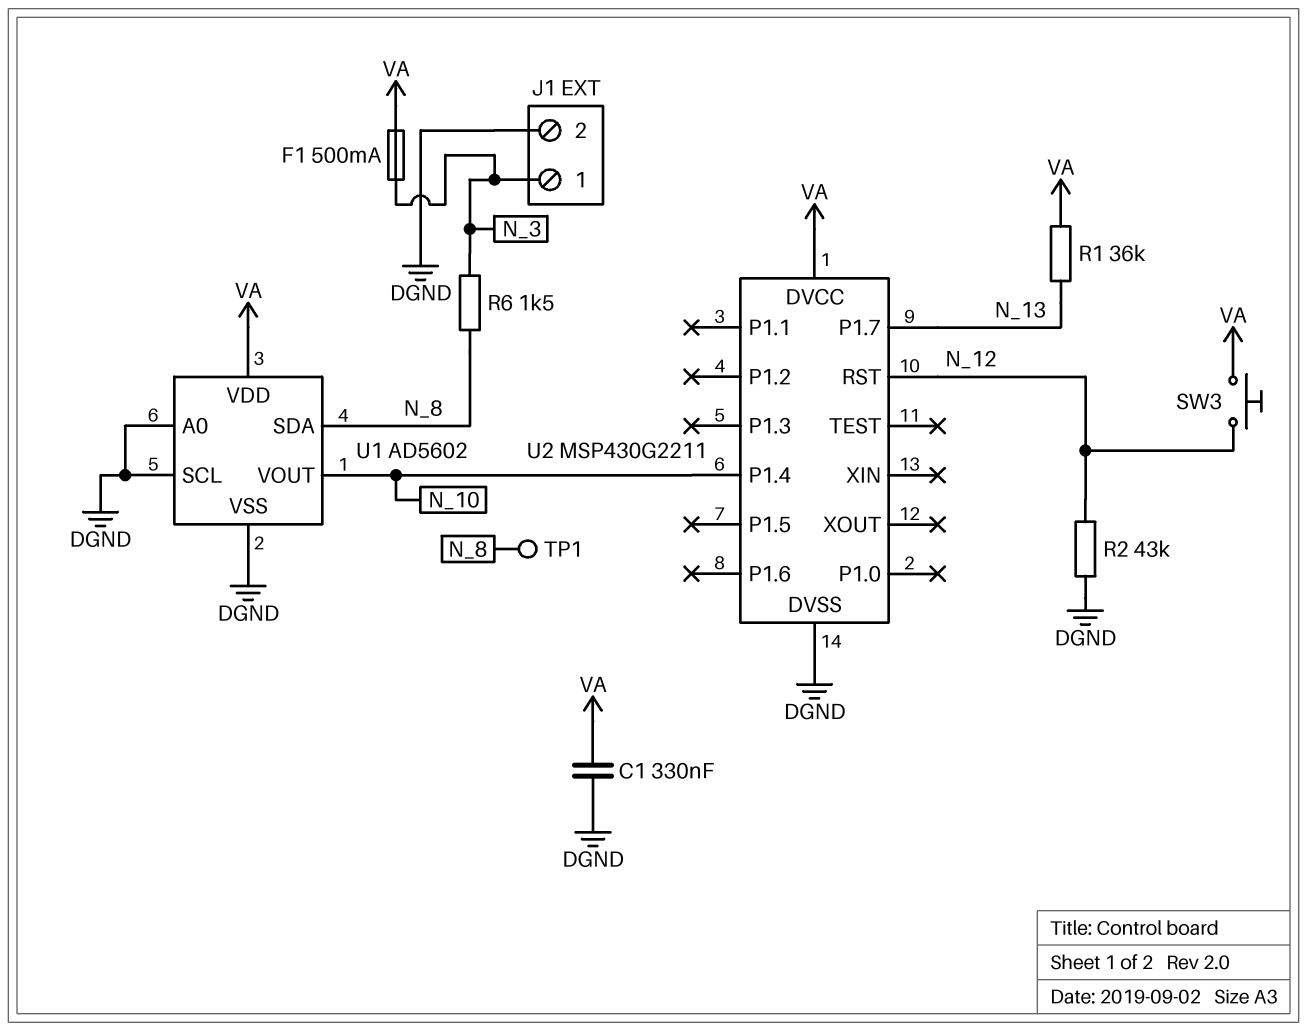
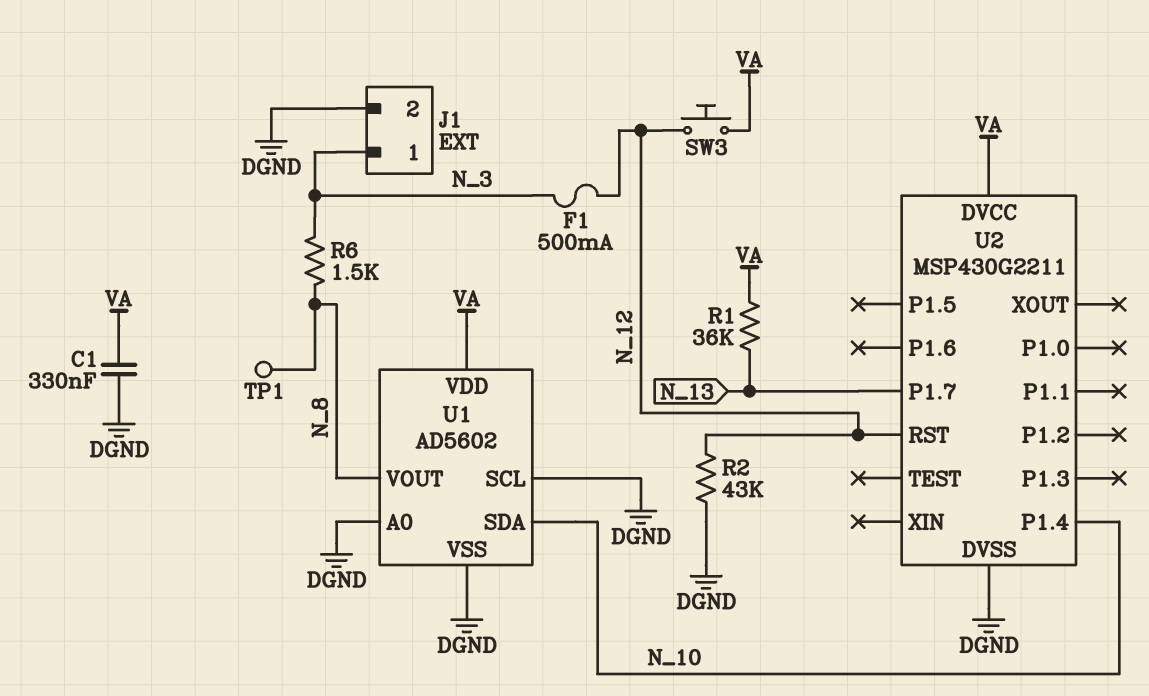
F1: 500mA (N_3, VA) -> 500mA (N_3, N_12)
U1 pin SDA: N_8 -> N_10
U1 pin VOUT: N_10 -> N_8

